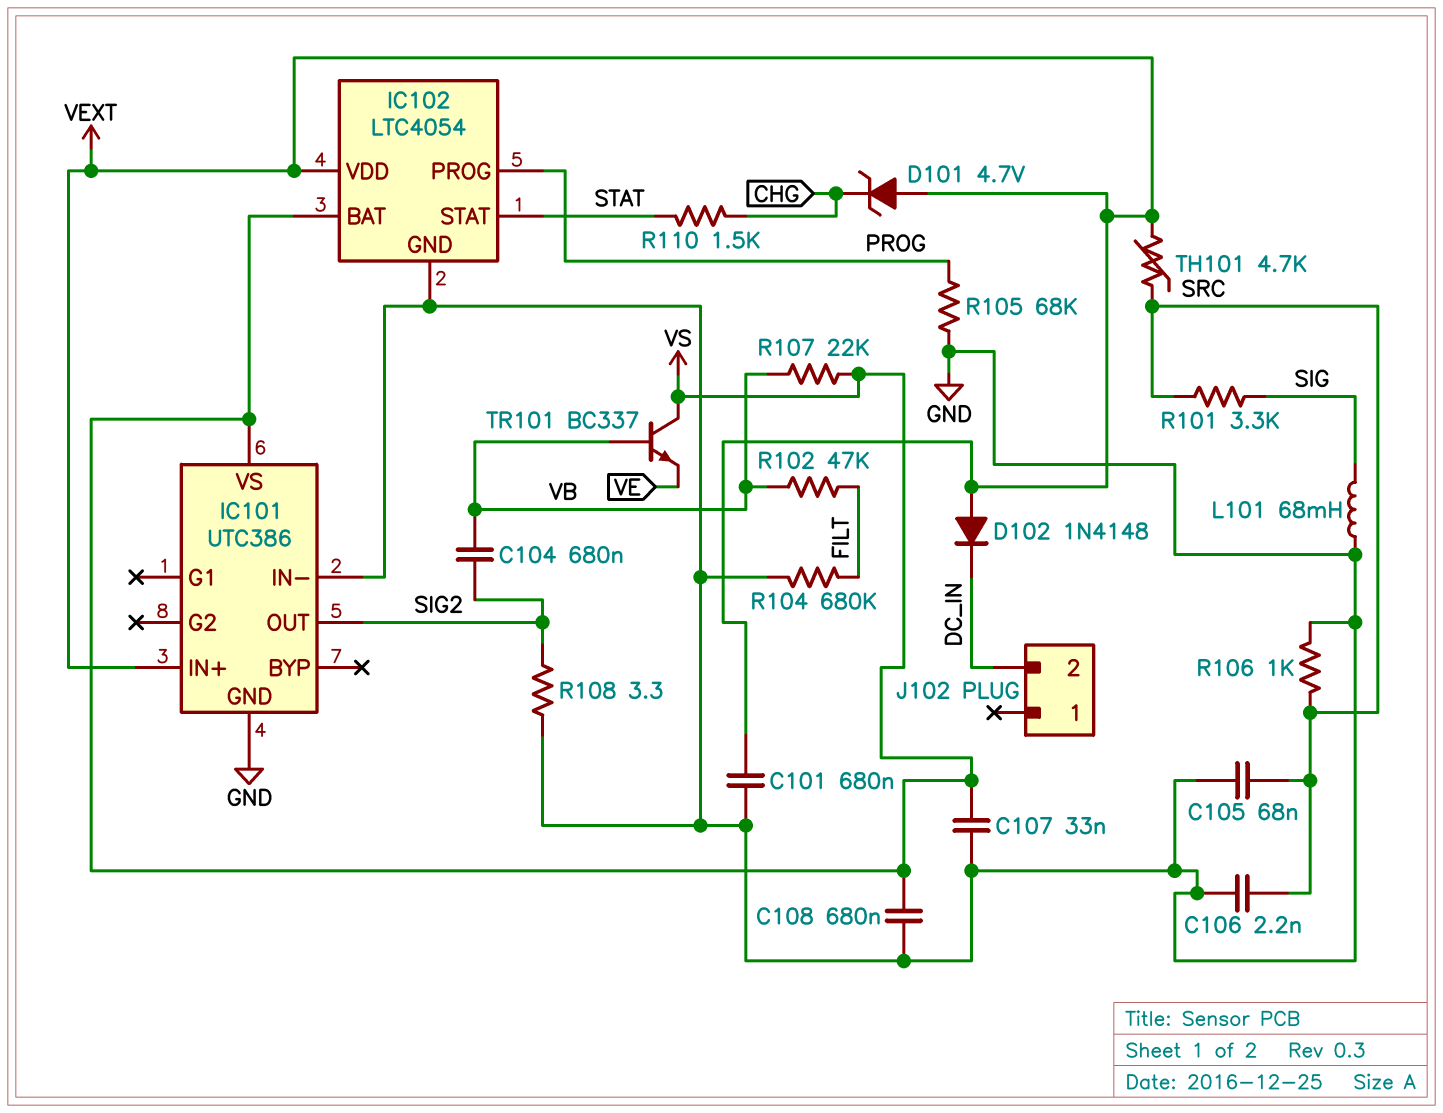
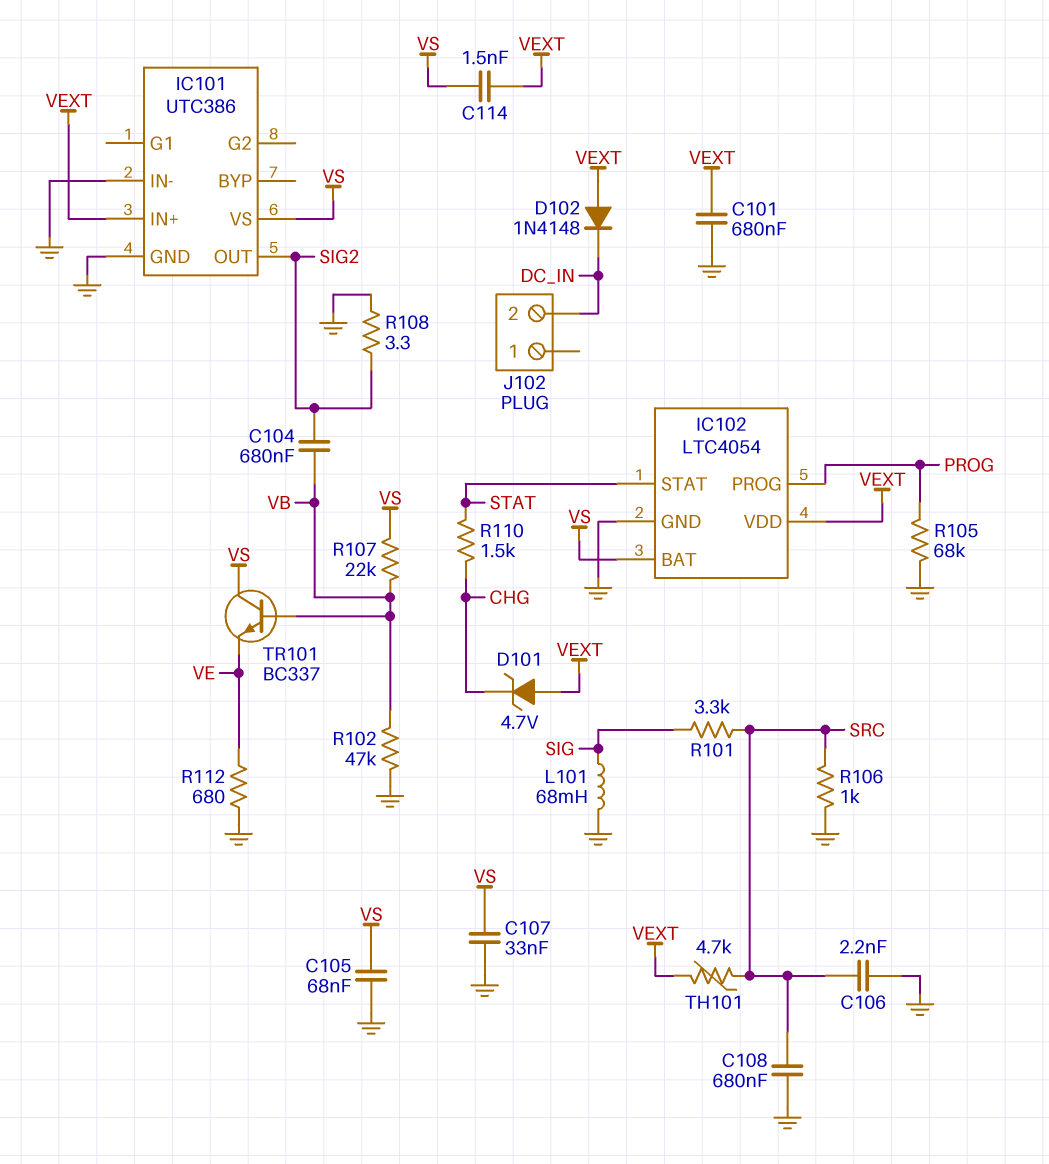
C105: 68nF (GND, SRC) -> 68nF (GND, VS)
C108: 680nF (GND, VS) -> 680nF (GND, SRC)
C114: none -> 1.5nF (VEXT, VS)
R102: 47k (FILT, VB) -> 47k (GND, VB)
R104: 680k (FILT, GND) -> none
R112: none -> 680 (GND, VE)

